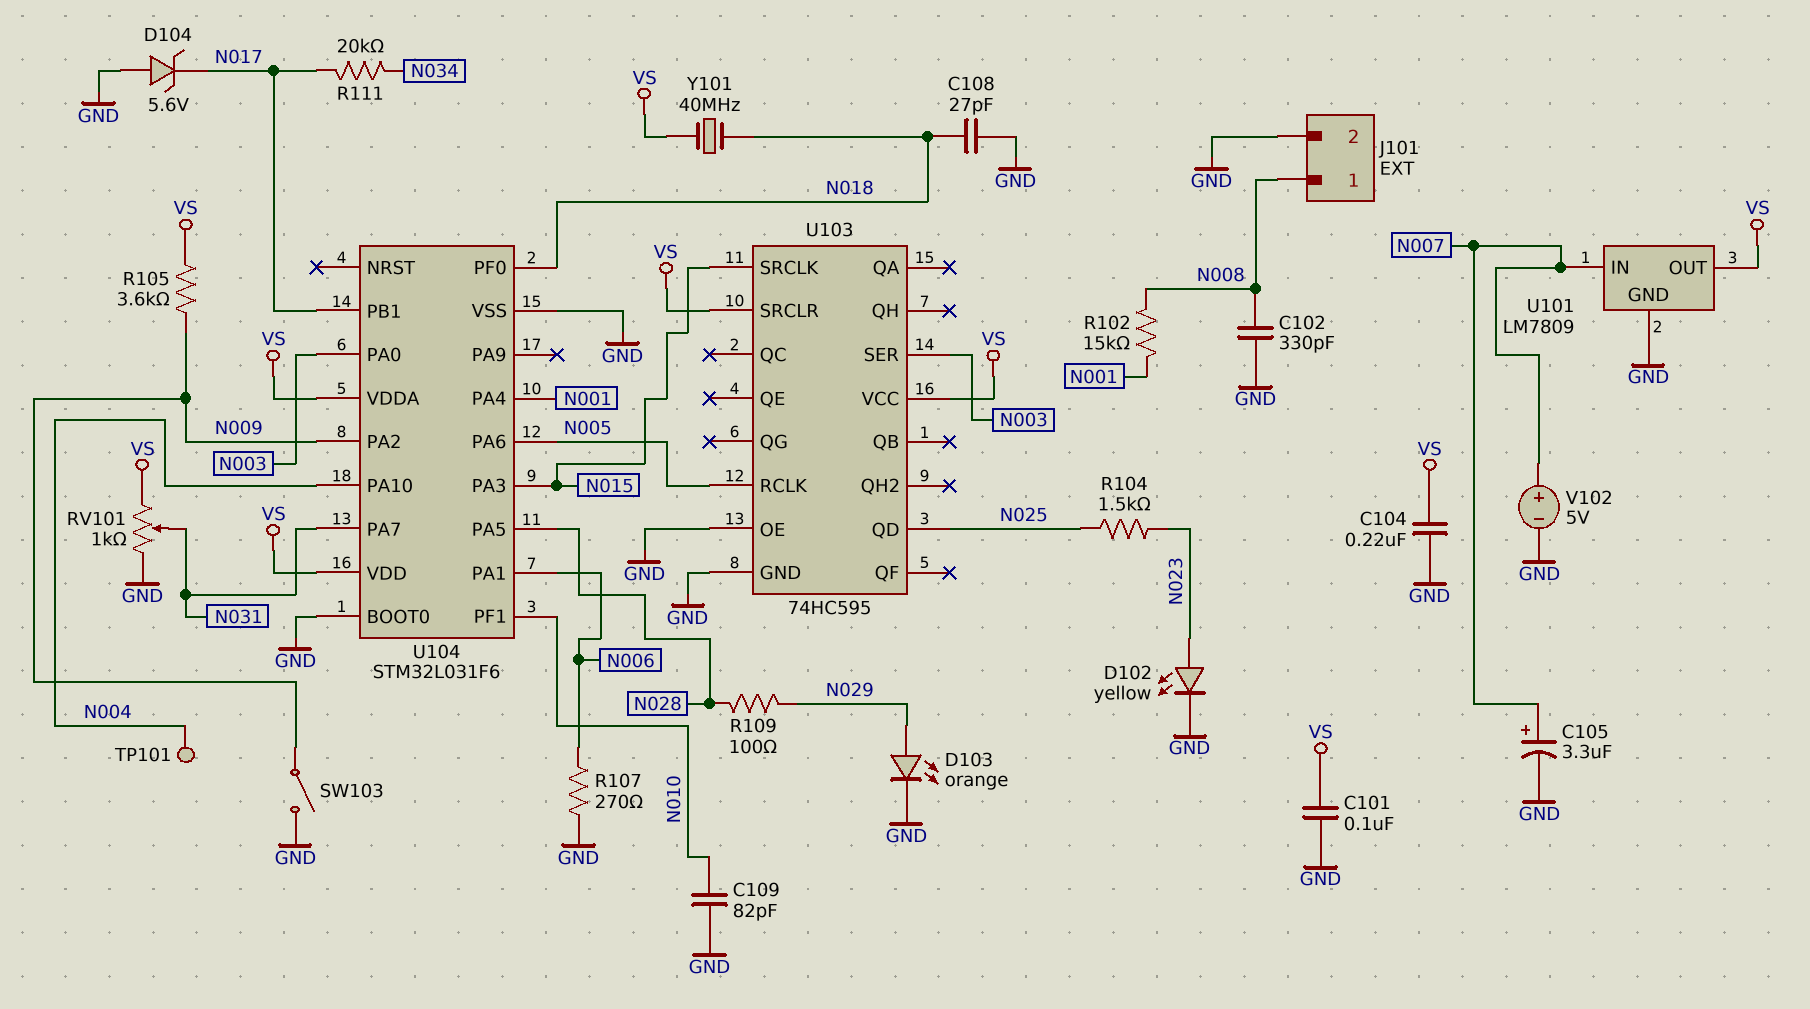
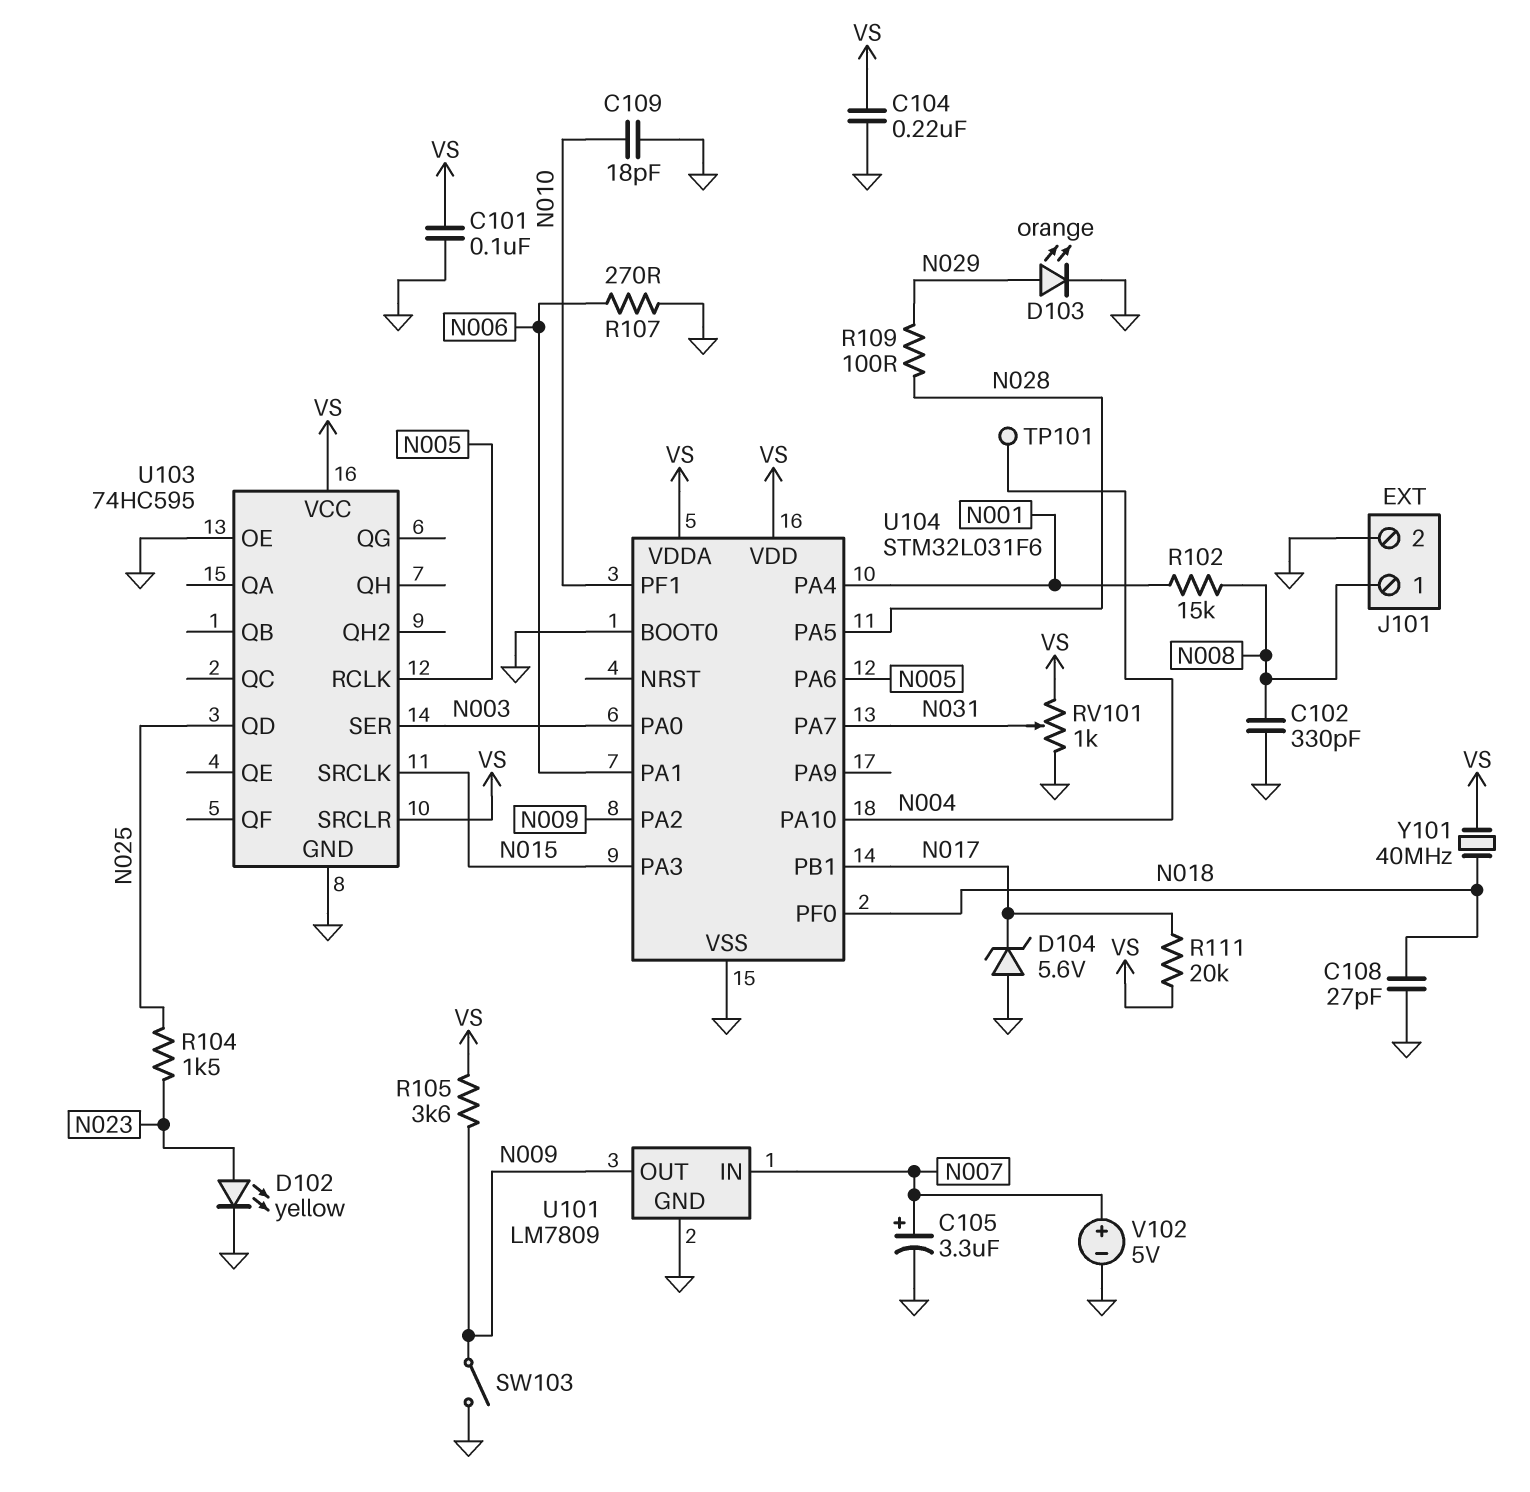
C109: 82pF (GND, N010) -> 18pF (GND, N010)
R111: 20k (N017, N034) -> 20k (N017, VS)
U101 pin OUT: VS -> N009

